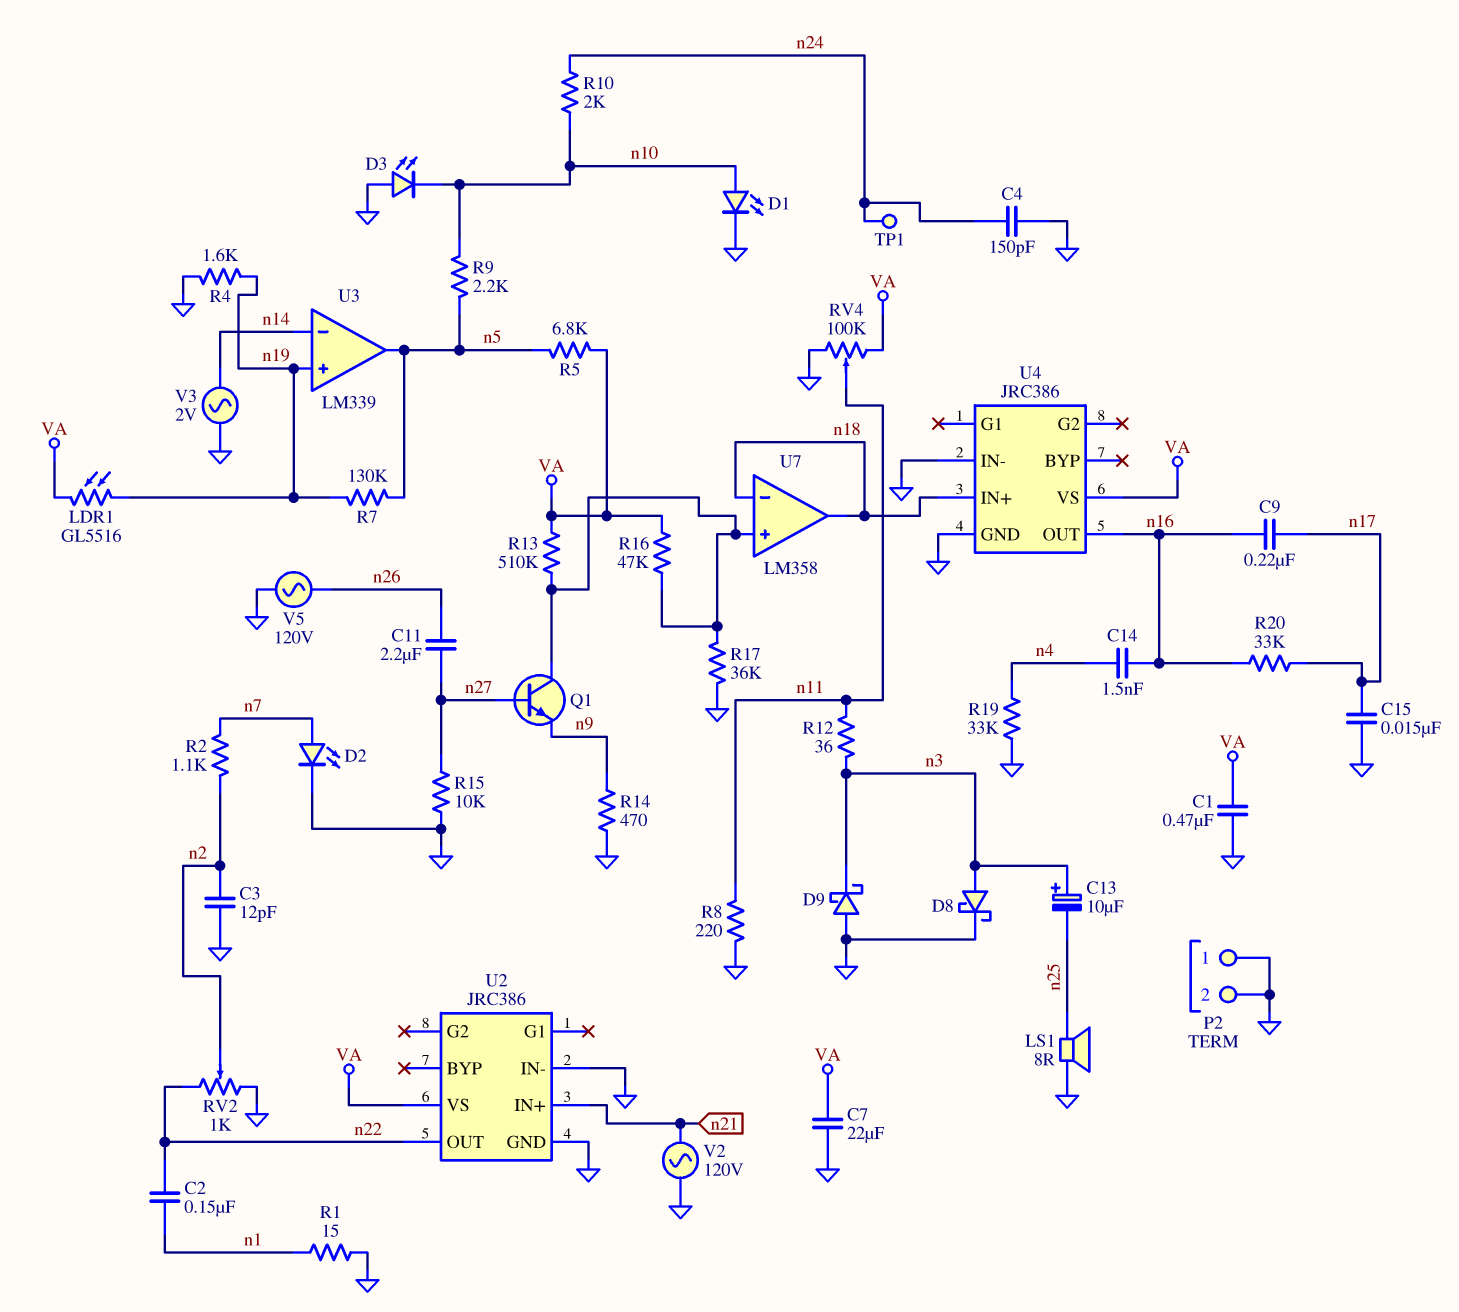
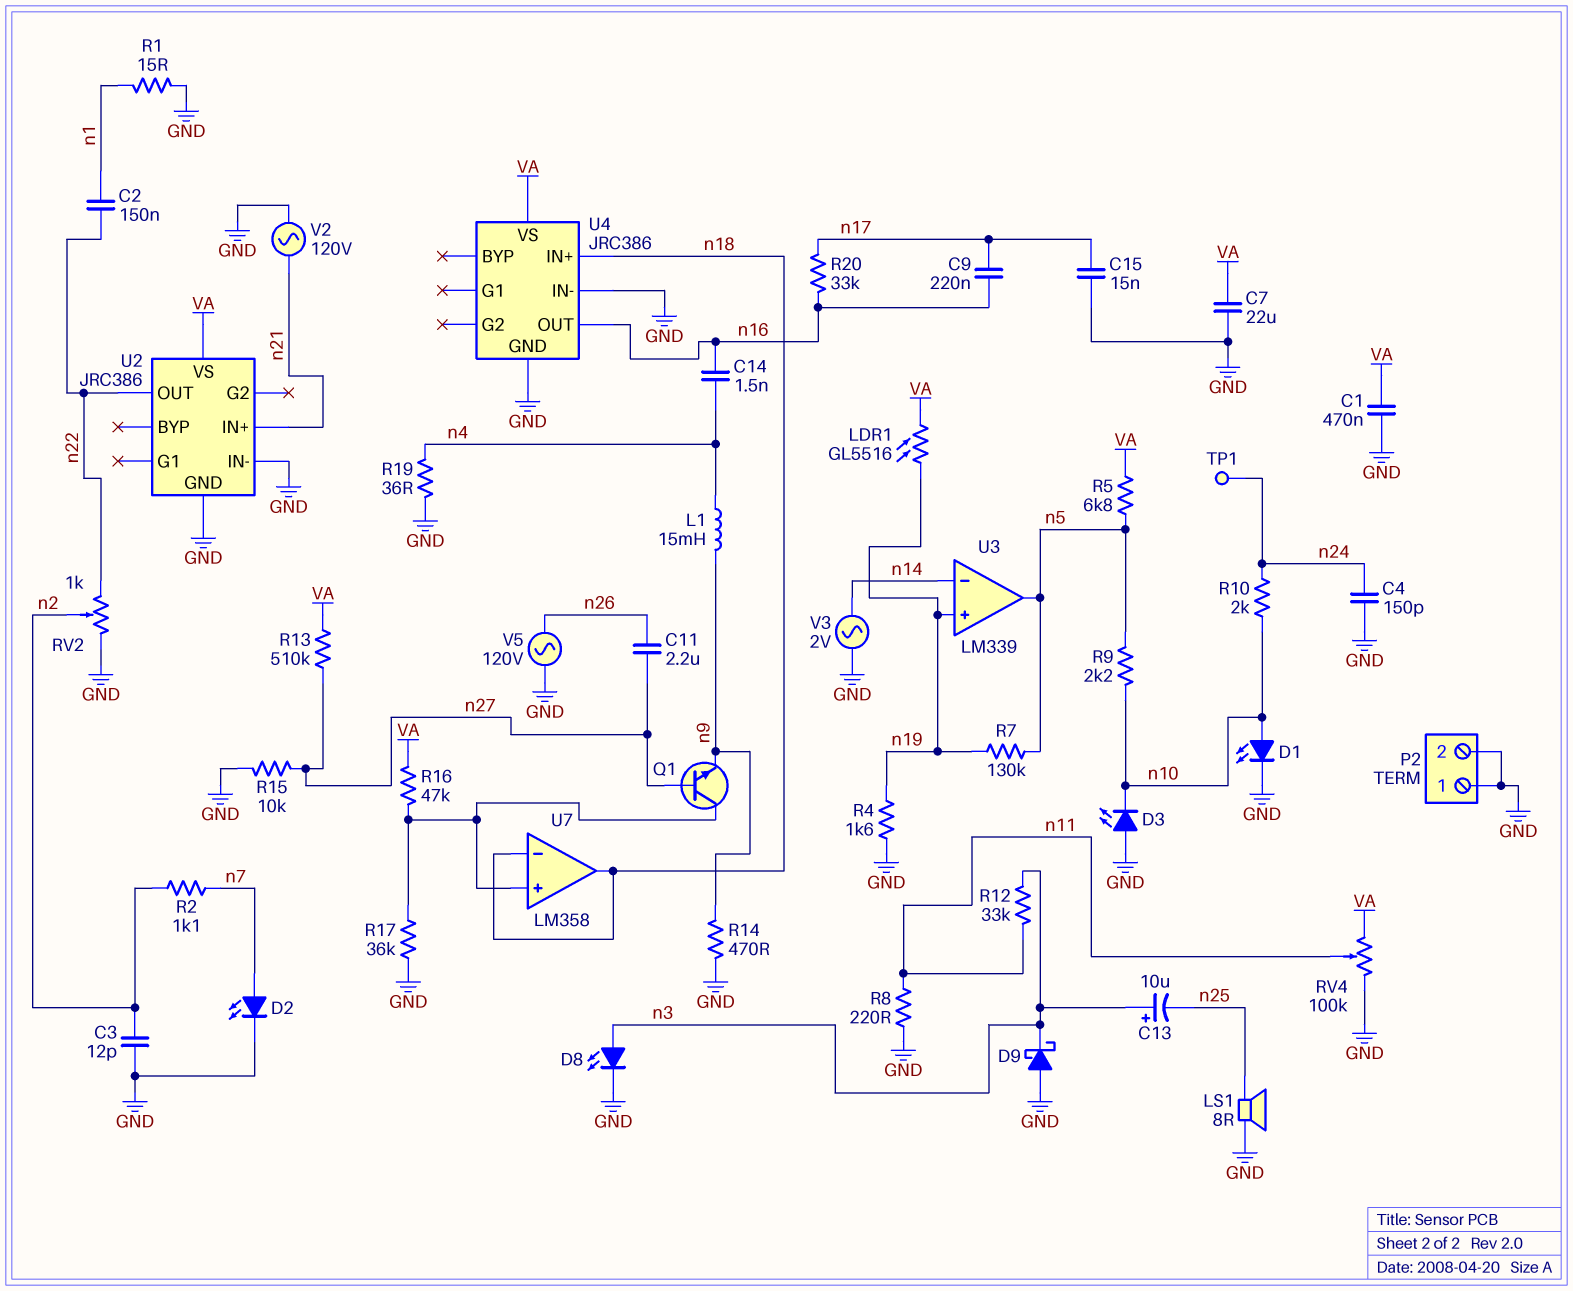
D8: schottky (A n3, K GND) -> LED (A n3, K GND)
L1: none -> 15mH (n4, n9)
R12: 36 (n3, n11) -> 33k (n3, n11)
R13: 510k (U7/in+, VA) -> 510k (VA, n27)
R19: 33k (GND, n4) -> 36 (GND, n4)

